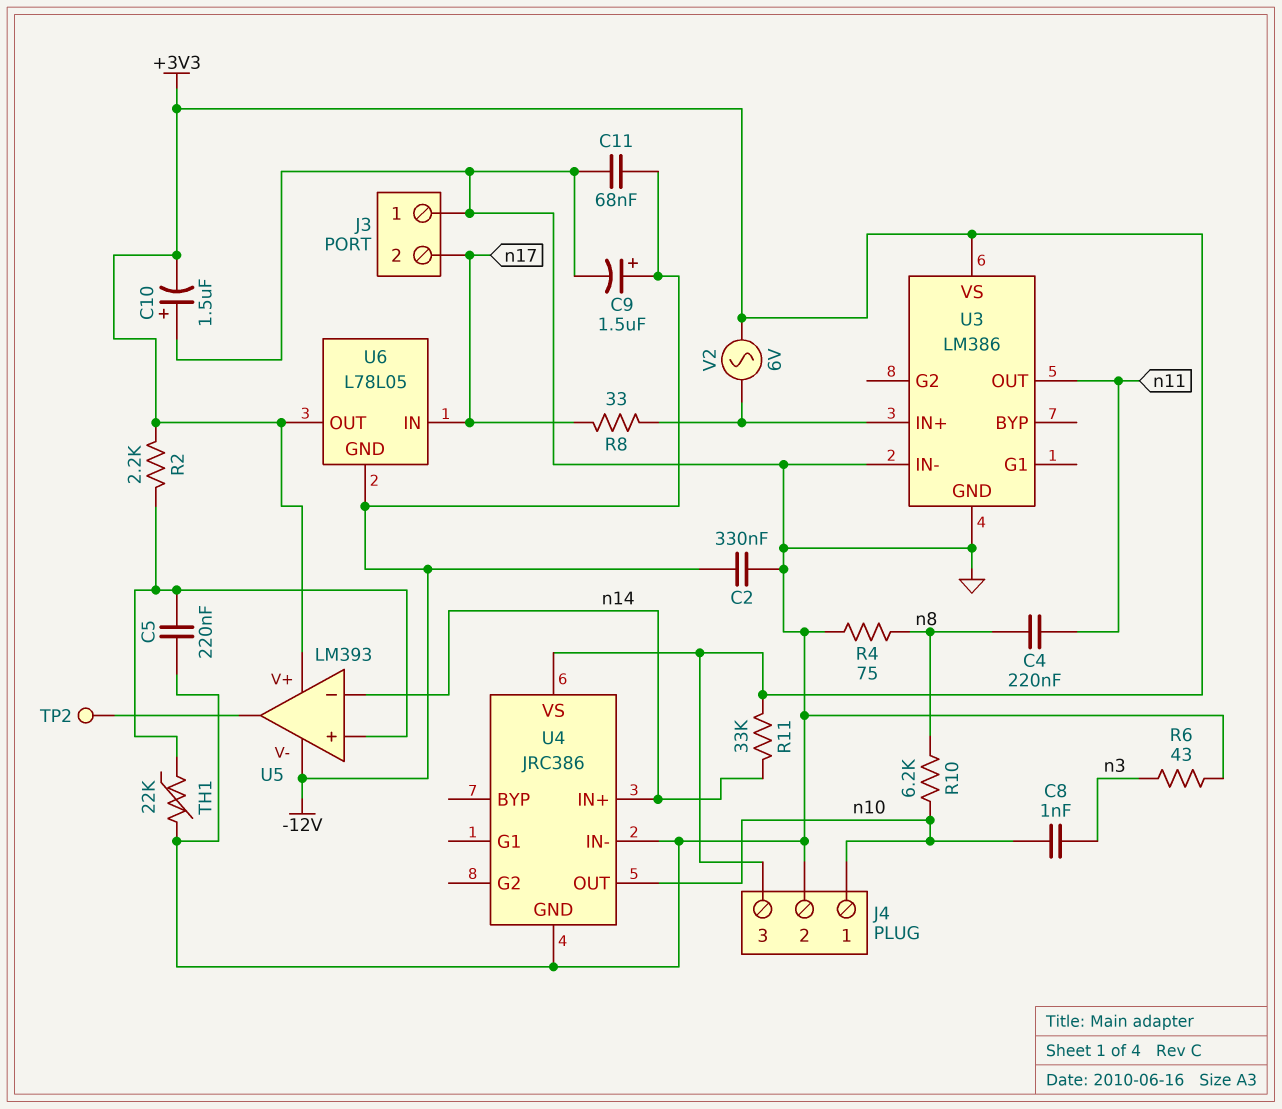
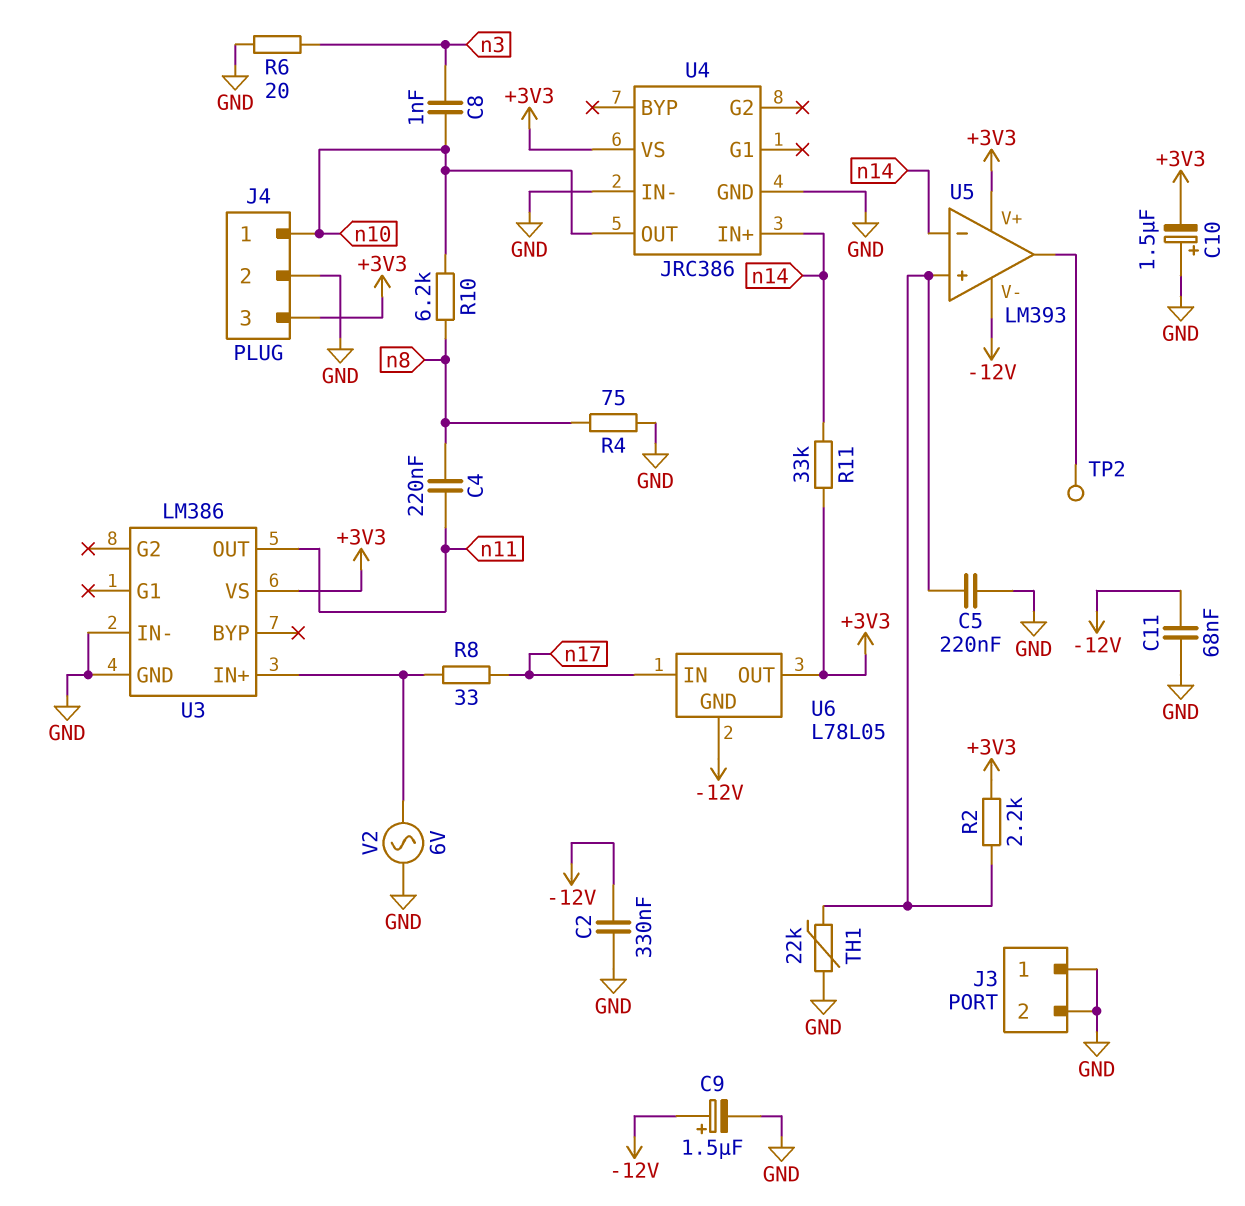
J3 pin 2: n17 -> GND
R6: 43 (GND, n3) -> 20 (GND, n3)
V2: AC 6V (+3V3, U3/IN+) -> AC 6V (GND, U3/IN+)

